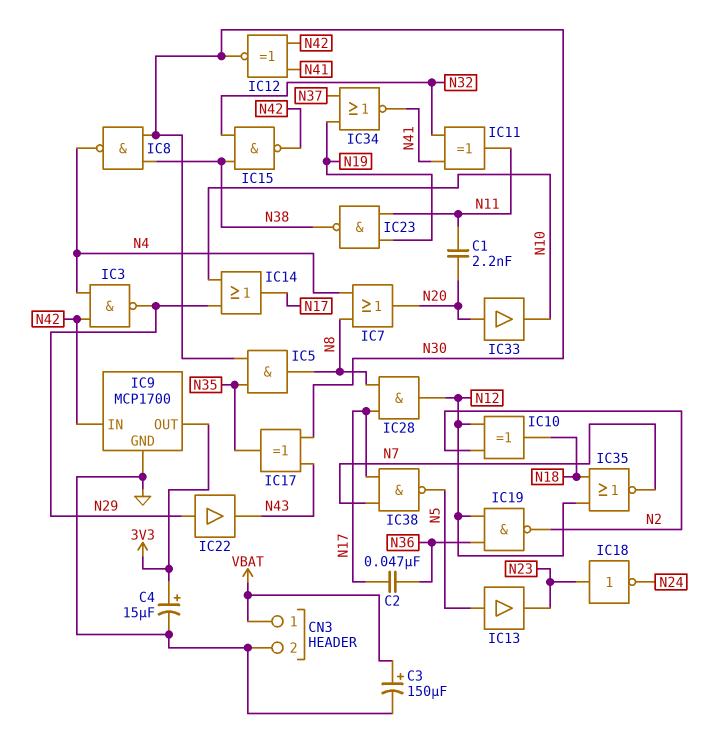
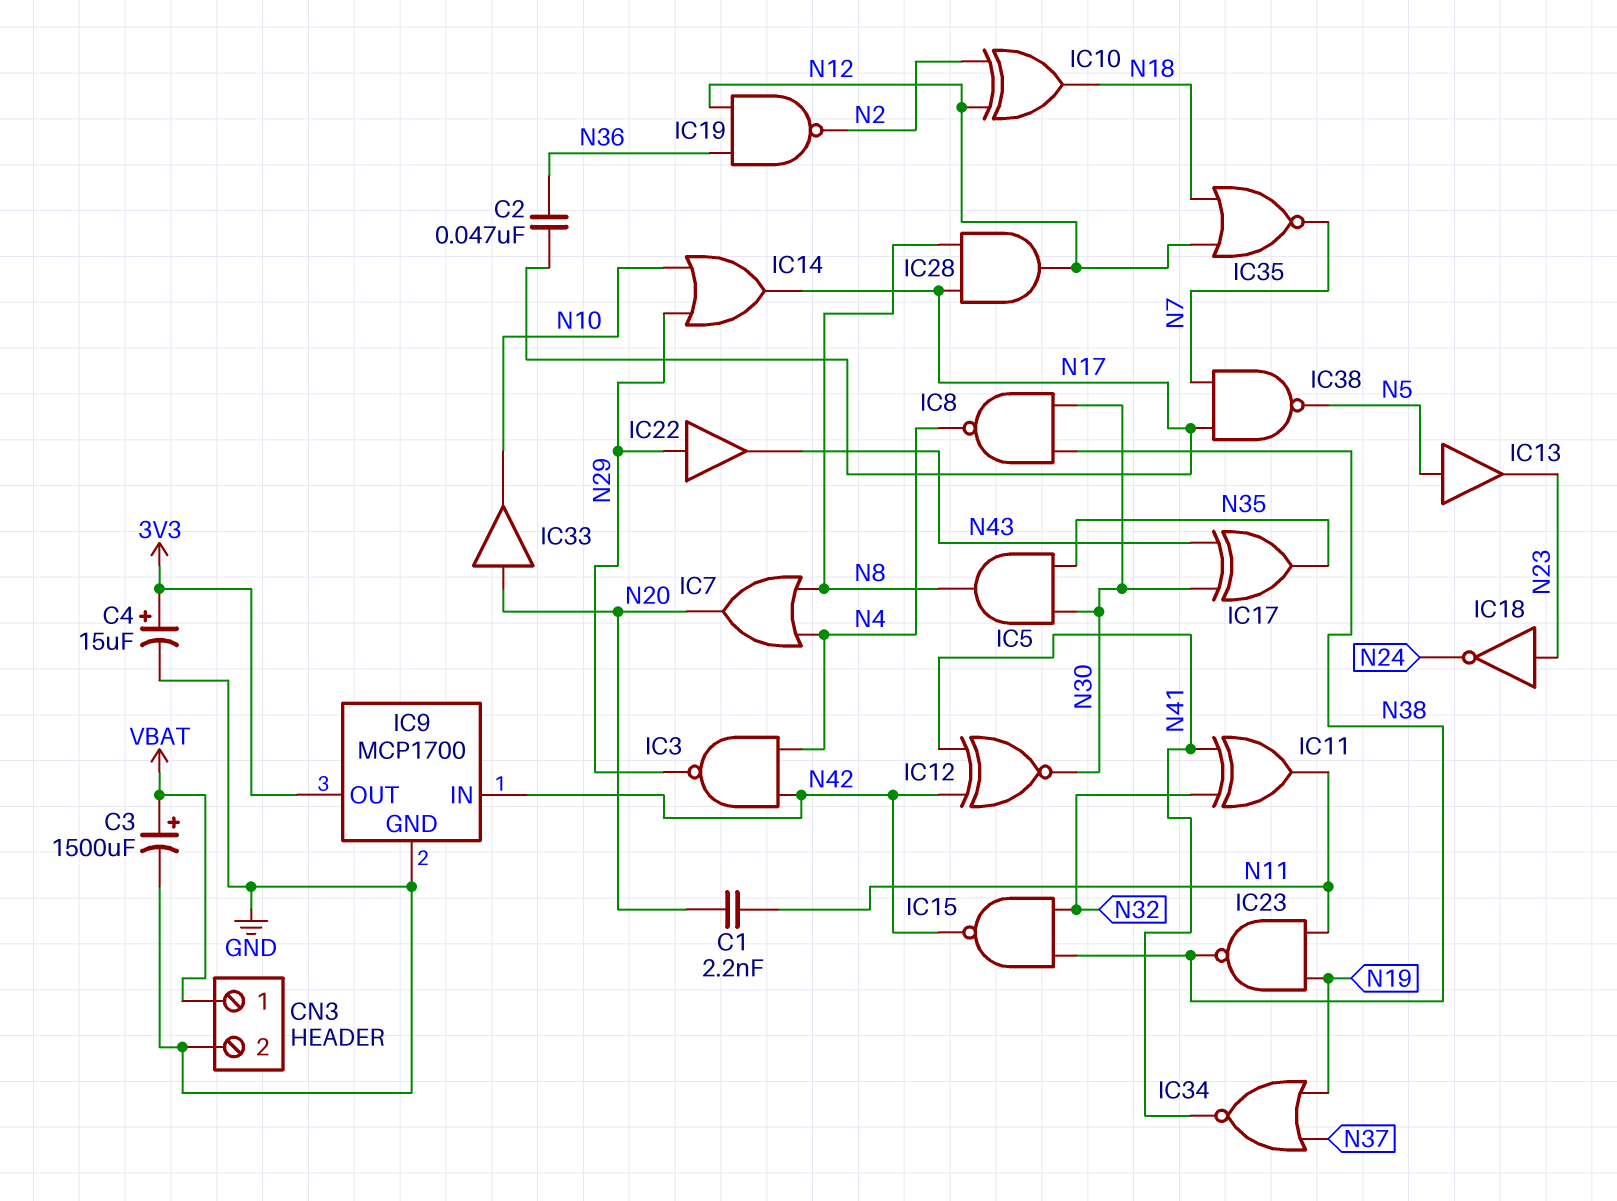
C3: 150uF (plus VBAT, minus GND) -> 1500uF (plus VBAT, minus GND)

